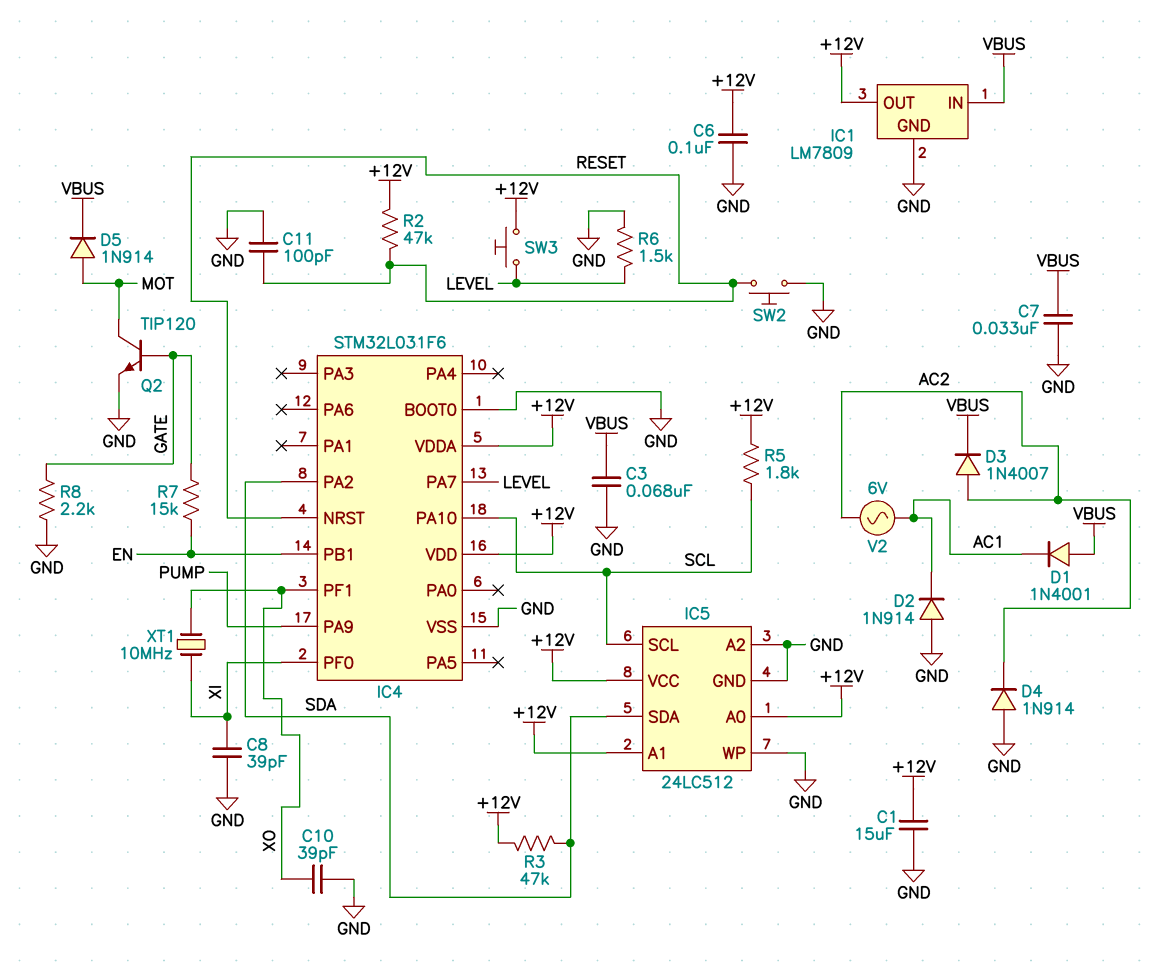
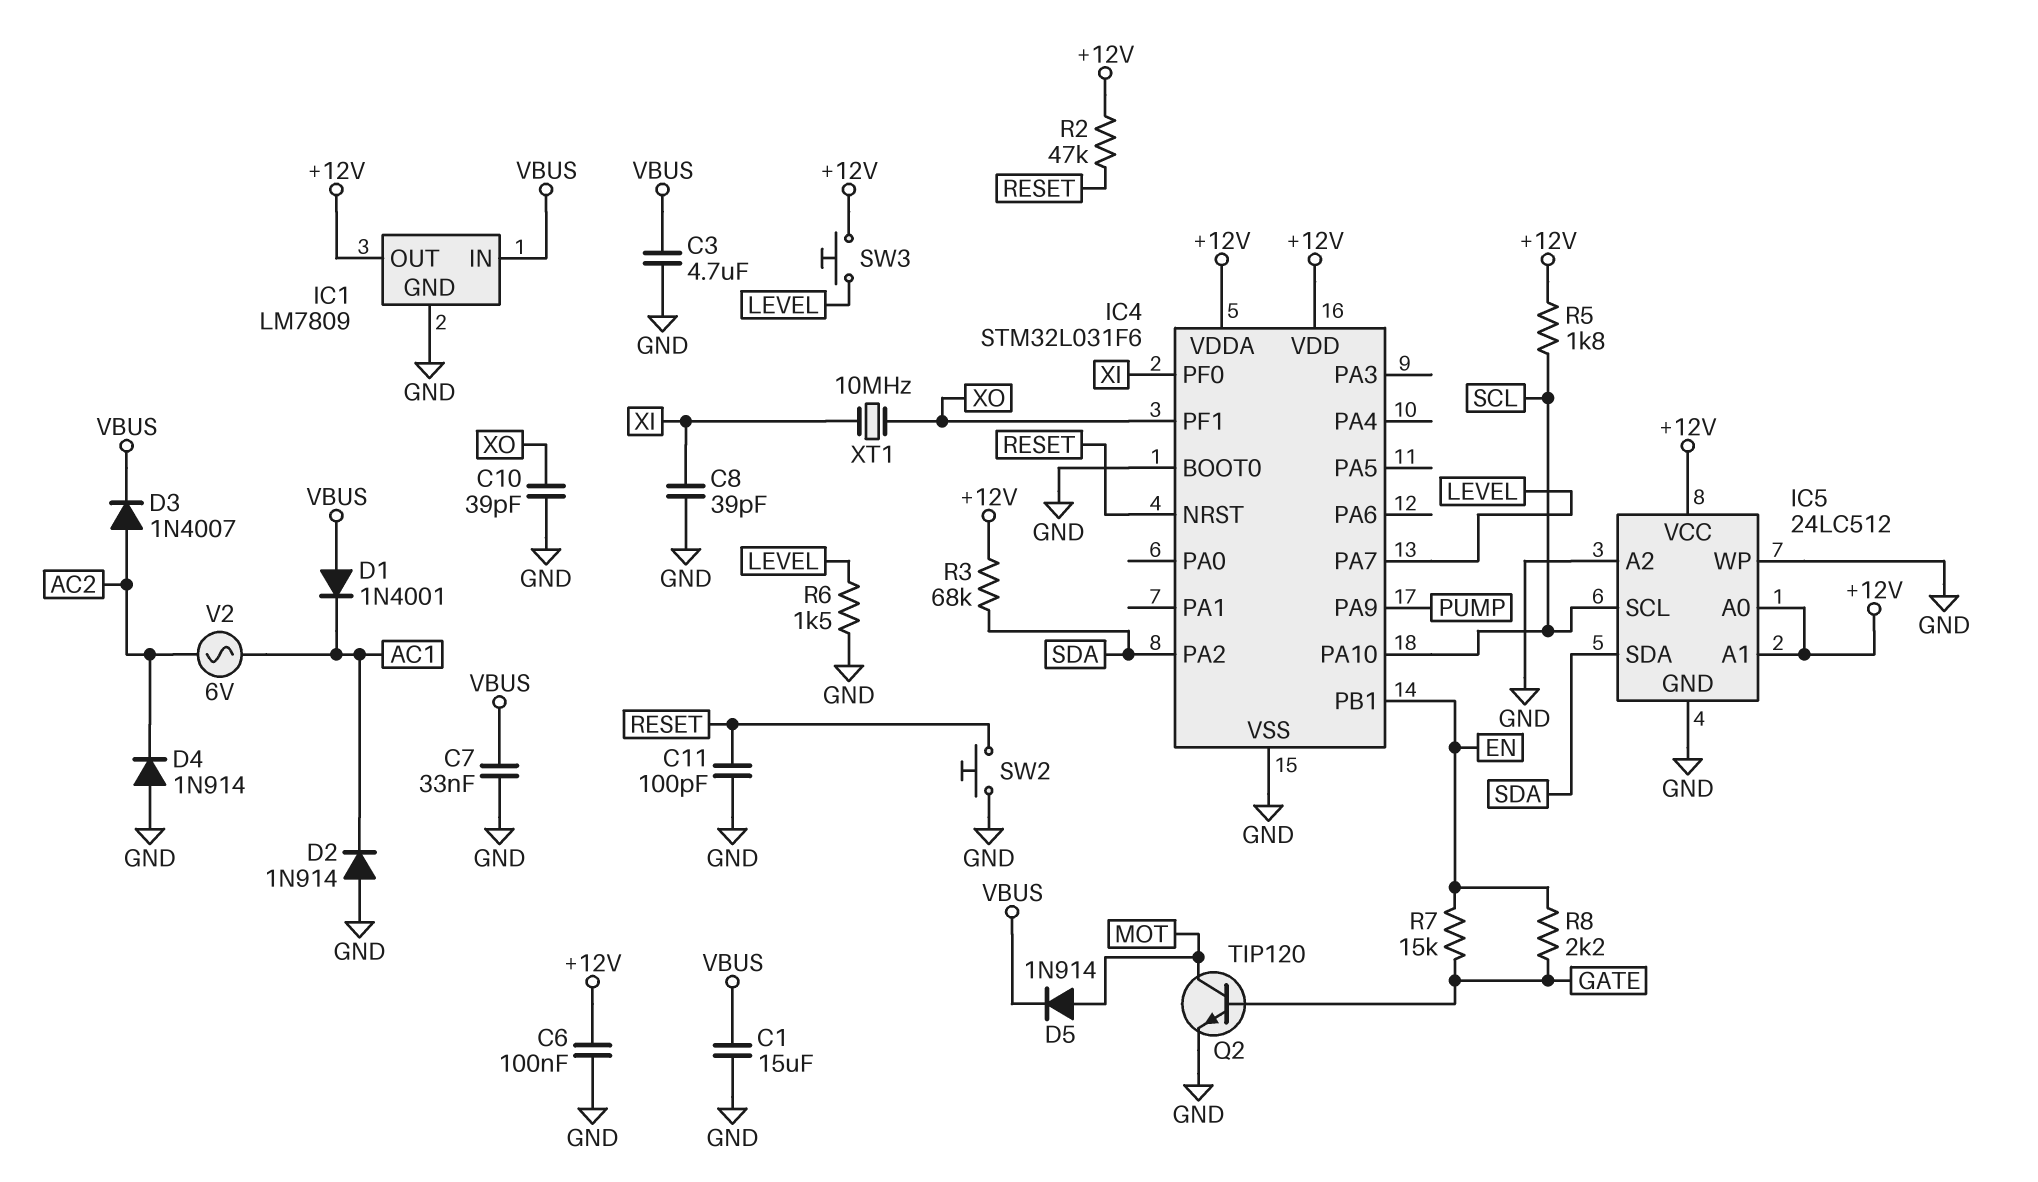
C1: 15uF (+12V, GND) -> 15uF (GND, VBUS)
C3: 68nF (GND, VBUS) -> 4.7uF (GND, VBUS)
R3: 47k (+12V, SDA) -> 68k (+12V, SDA)
R8: 2.2k (GATE, GND) -> 2.2k (EN, GATE)

